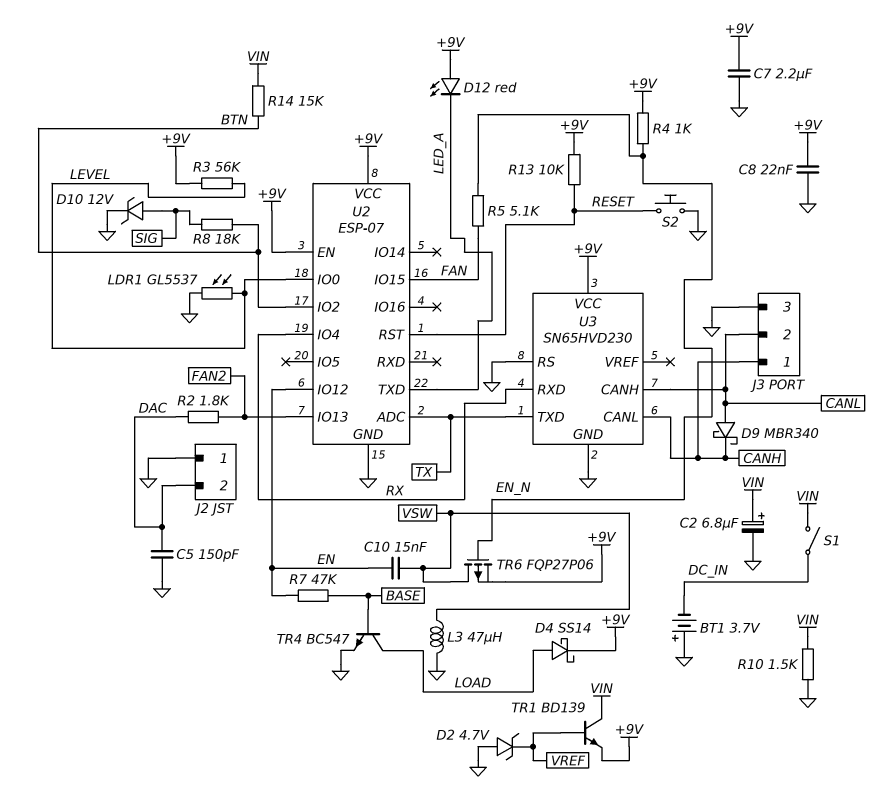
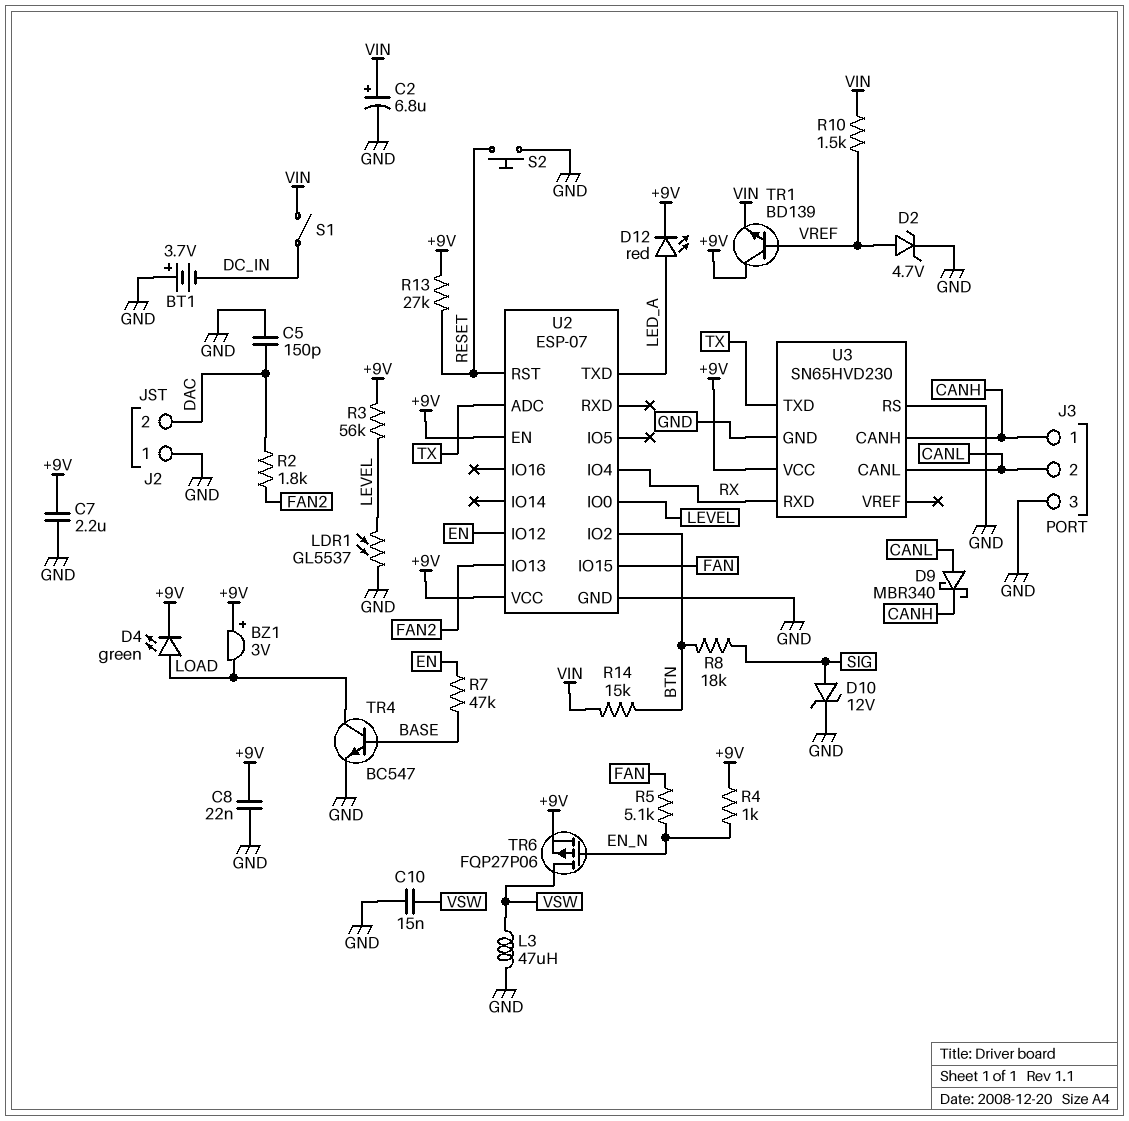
BZ1: none -> buzzer 3V (plus +9V, minus LOAD)
C10: 15nF (EN, VSW) -> 15nF (GND, VSW)
D2: zener 4.7V (A GND, K VREF) -> zener 4.7V (A VREF, K GND)
D4: schottky SS14 (A LOAD, K +9V) -> LED green (A LOAD, K +9V)
D12: LED red (A +9V, K LED_A) -> LED red (A LED_A, K +9V)
R10: 1.5k (GND, VIN) -> 1.5k (VIN, VREF)
R13: 10k (+9V, RESET) -> 27k (+9V, RESET)
TR1: NPN BD139 (B VREF, C VIN, E +9V) -> NPN BD139 (B VREF, C +9V, E VIN)
U3 pin CANH: CANL -> CANH
U3 pin CANL: CANH -> CANL

